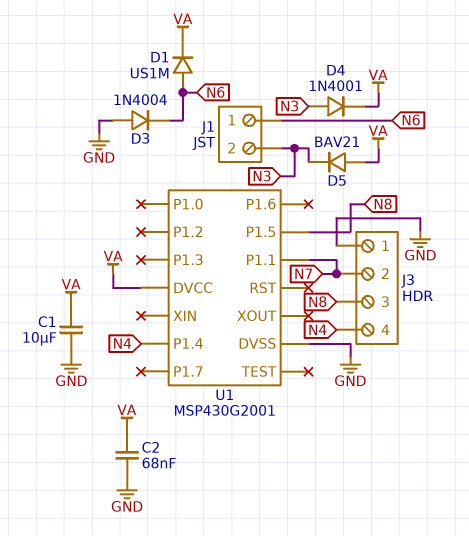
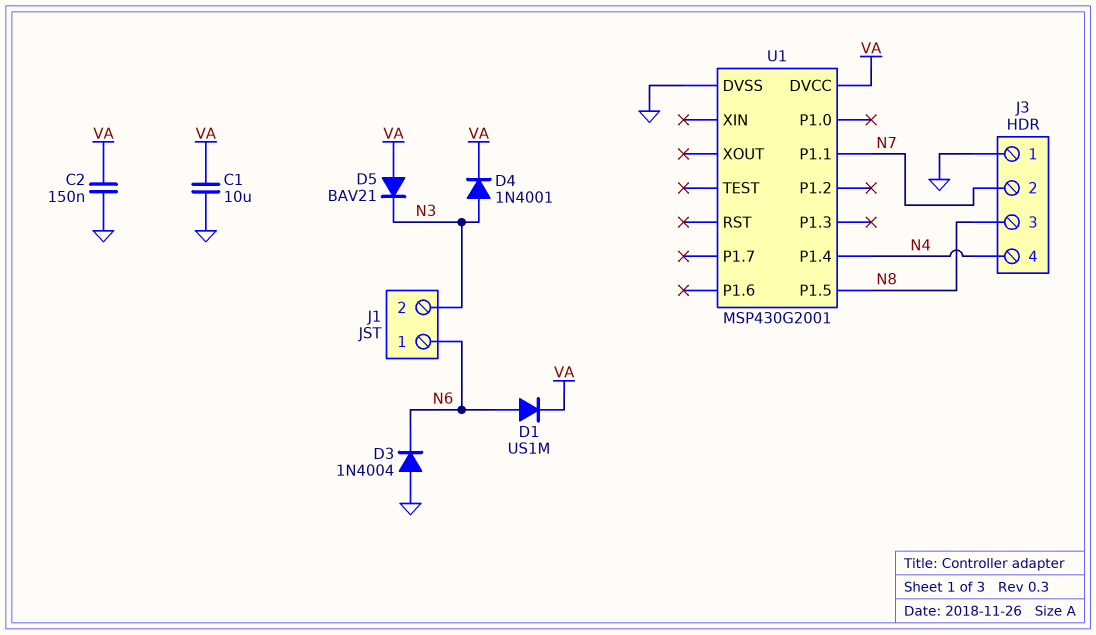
C2: 68nF (GND, VA) -> 150nF (GND, VA)

